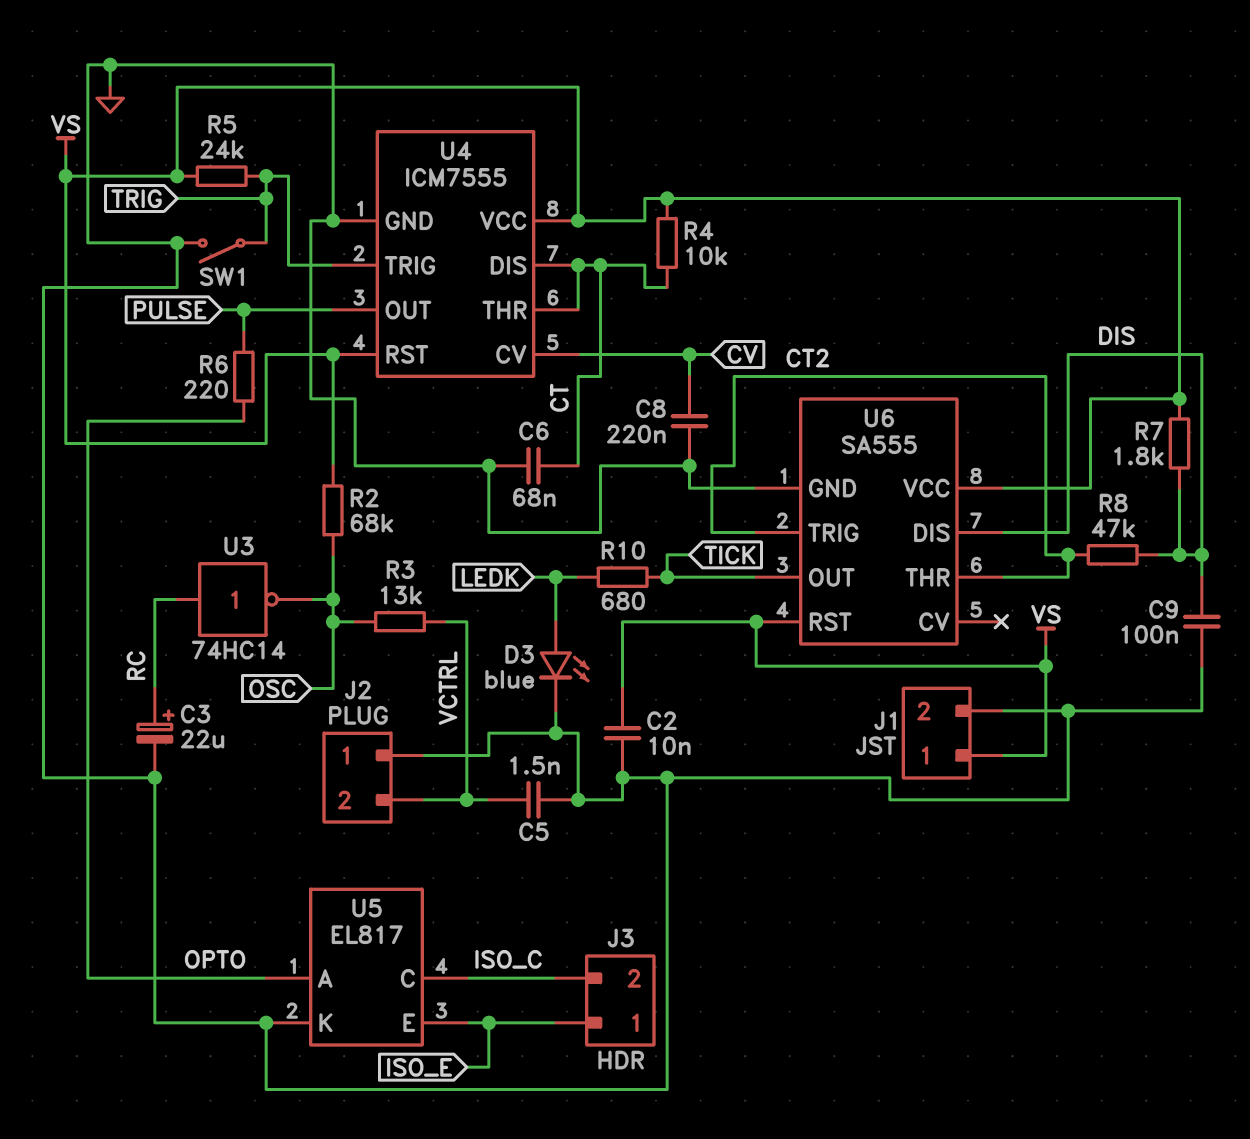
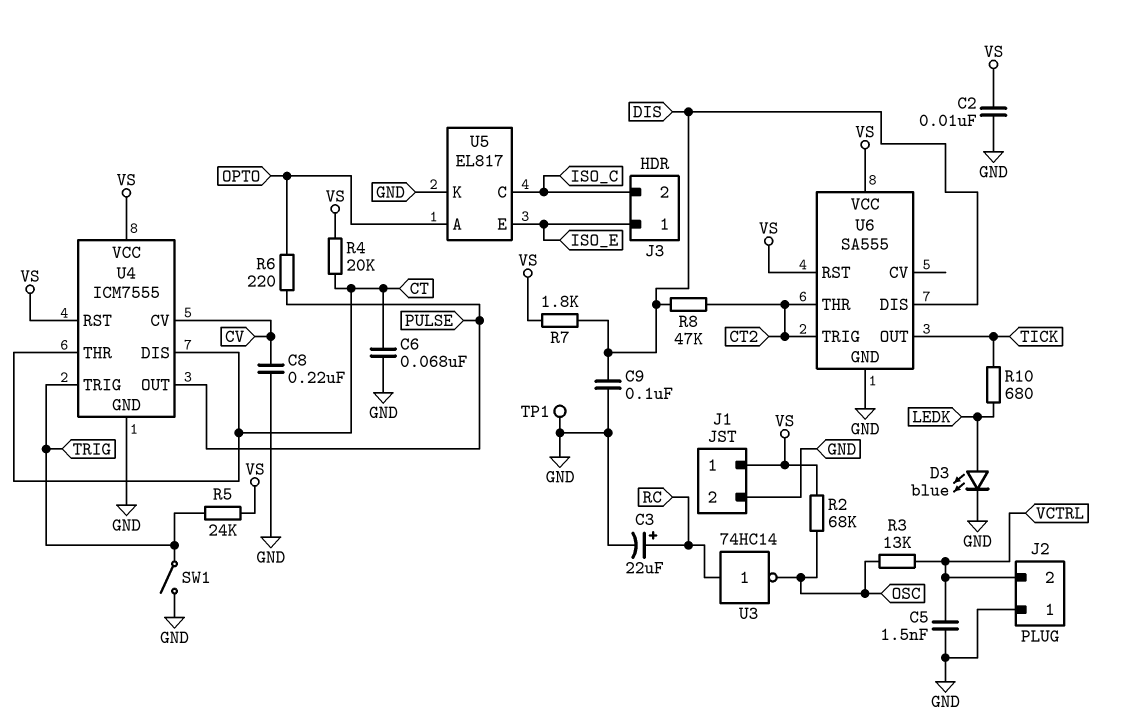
R4: 10k (CT, VS) -> 20k (CT, VS)
TP1: none -> test point (GND)

